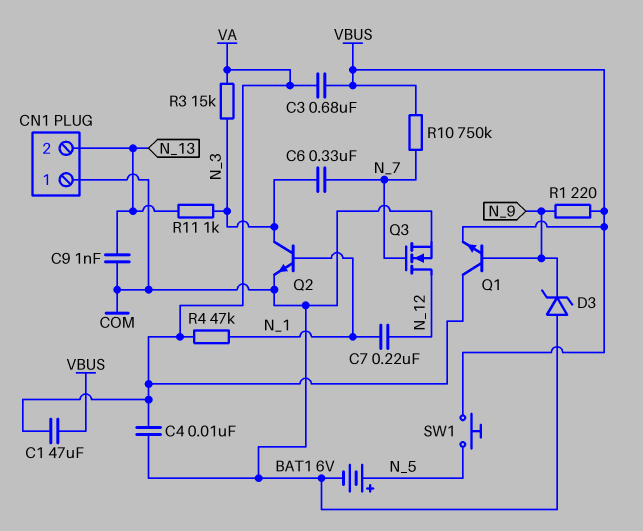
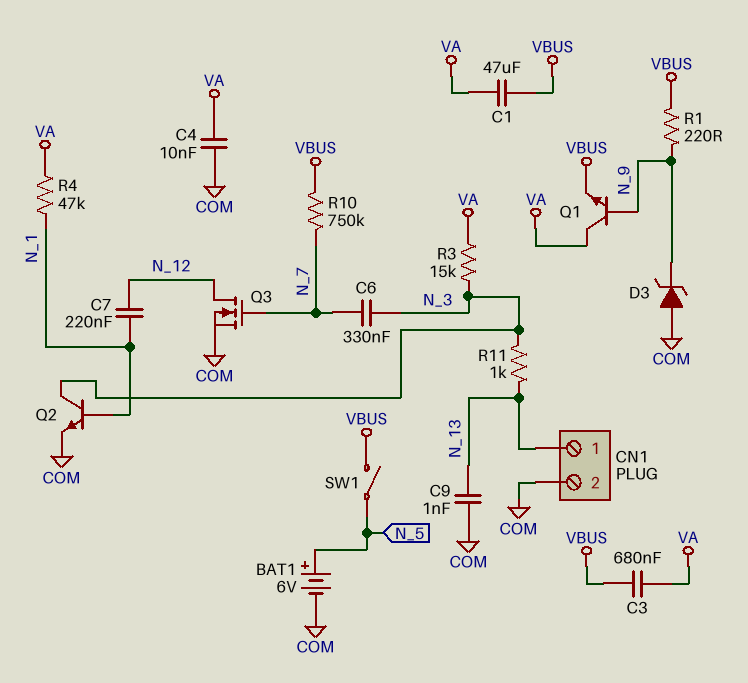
CN1 pin 1: COM -> N_13
CN1 pin 2: N_13 -> COM
SW1: button (N_5, VBUS) -> switch (N_5, VBUS)

